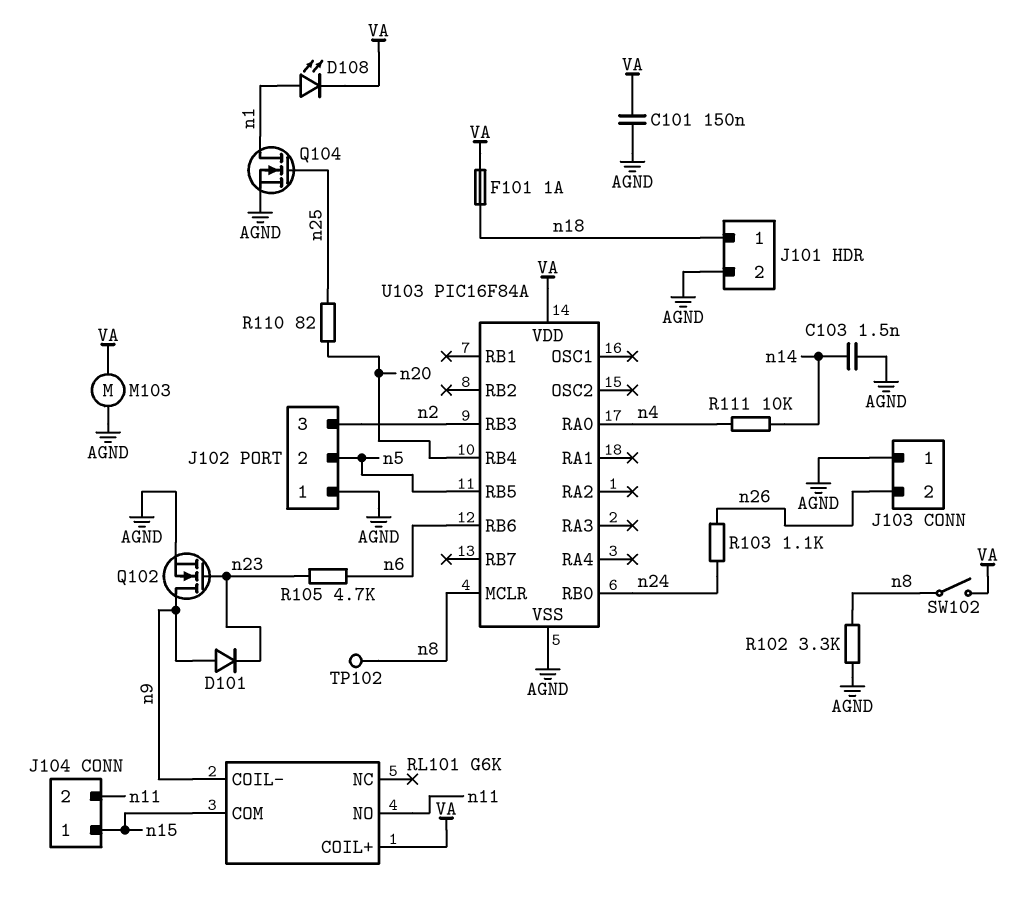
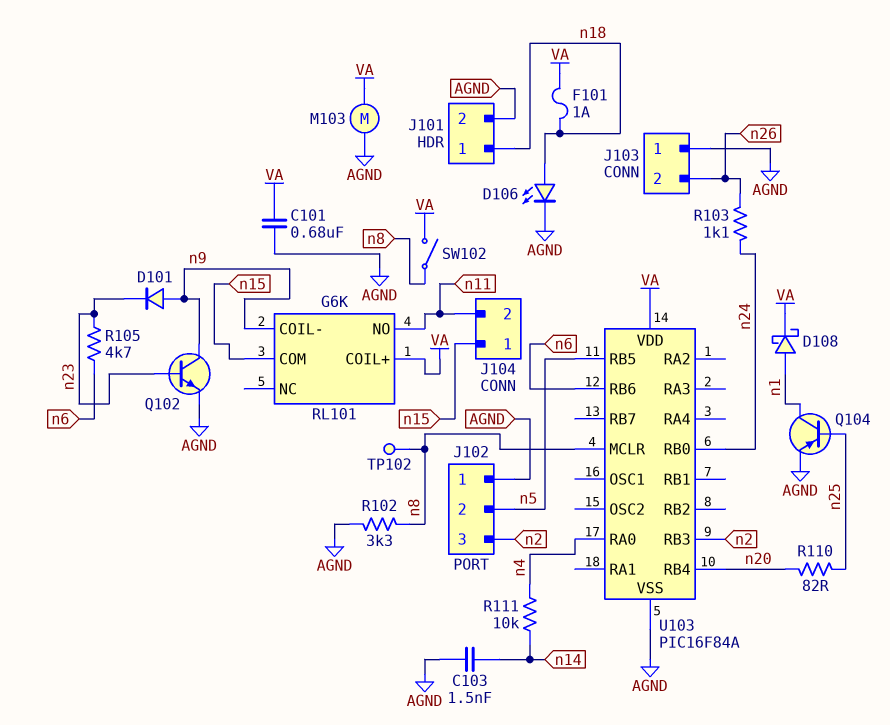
C101: 150nF (AGND, VA) -> 680nF (AGND, VA)
D106: none -> LED (A n18, K AGND)
D108: LED (A n1, K VA) -> schottky (A n1, K VA)
Q102: NMOS (G n23, D n9, S AGND) -> NPN (B n23, C n9, E AGND)
Q104: NMOS (G n25, D n1, S AGND) -> PNP (B n25, C n1, E AGND)

